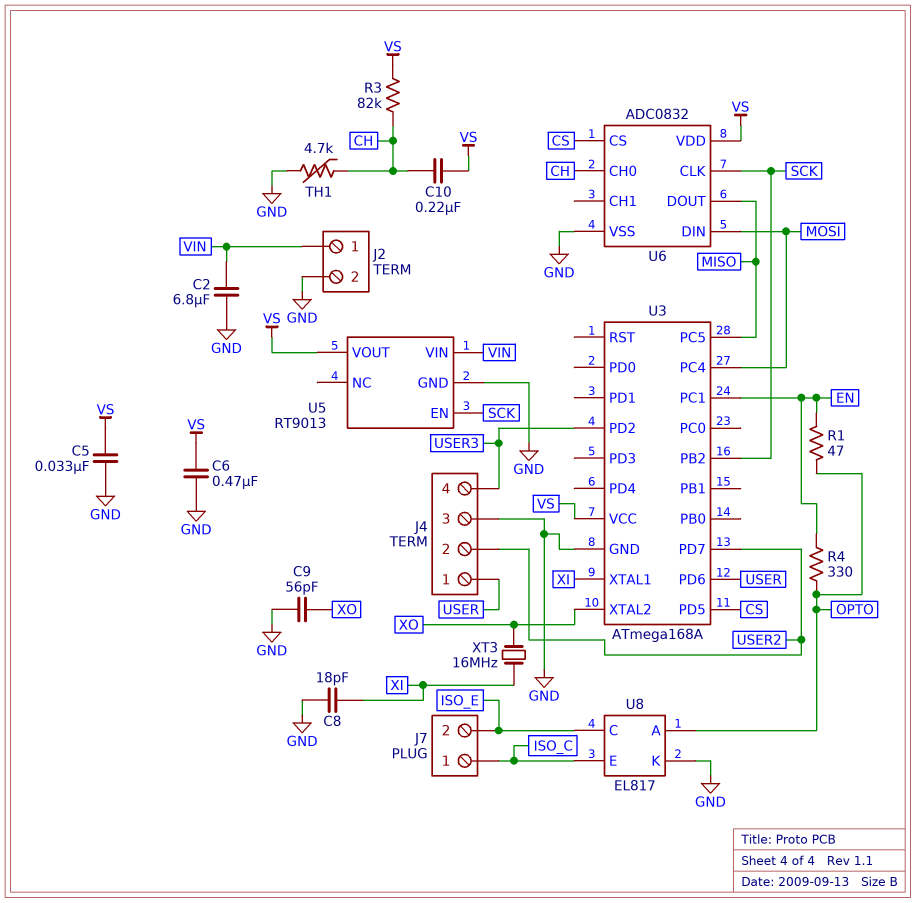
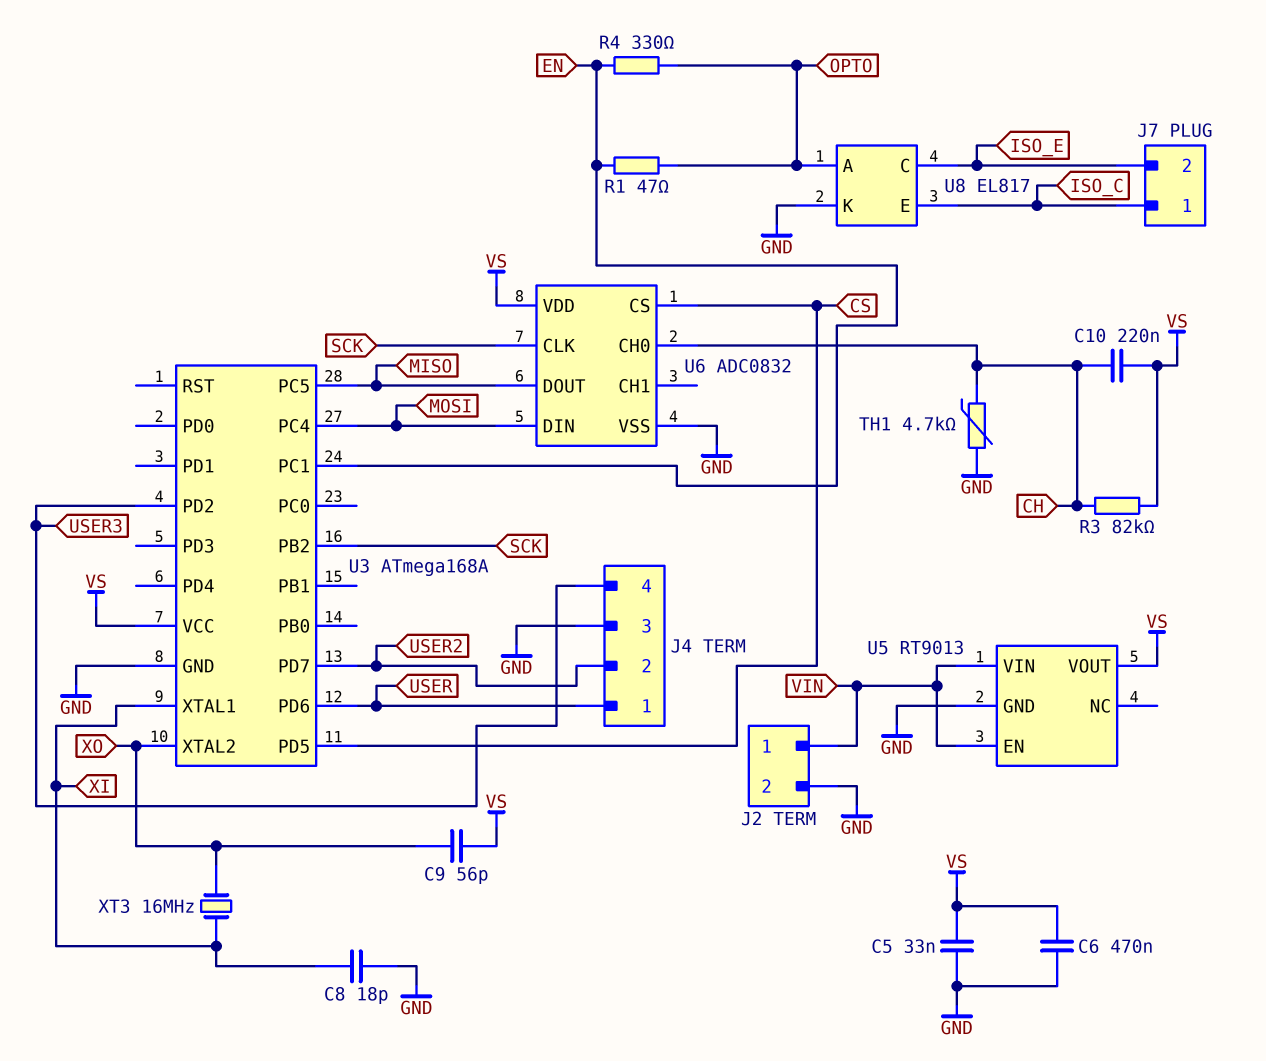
C2: 6.8uF (GND, VIN) -> none
C9: 56pF (GND, XO) -> 56pF (VS, XO)
U5 pin EN: SCK -> VIN

